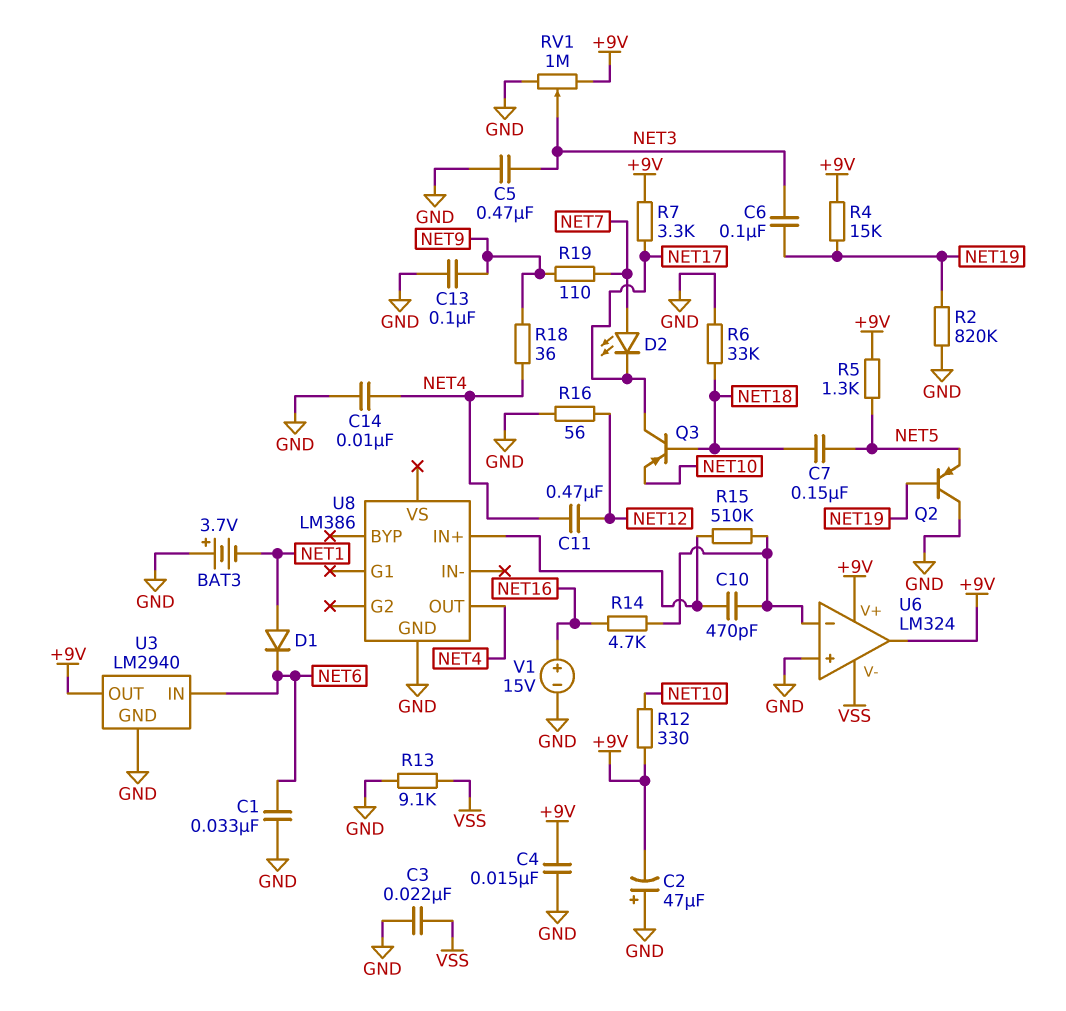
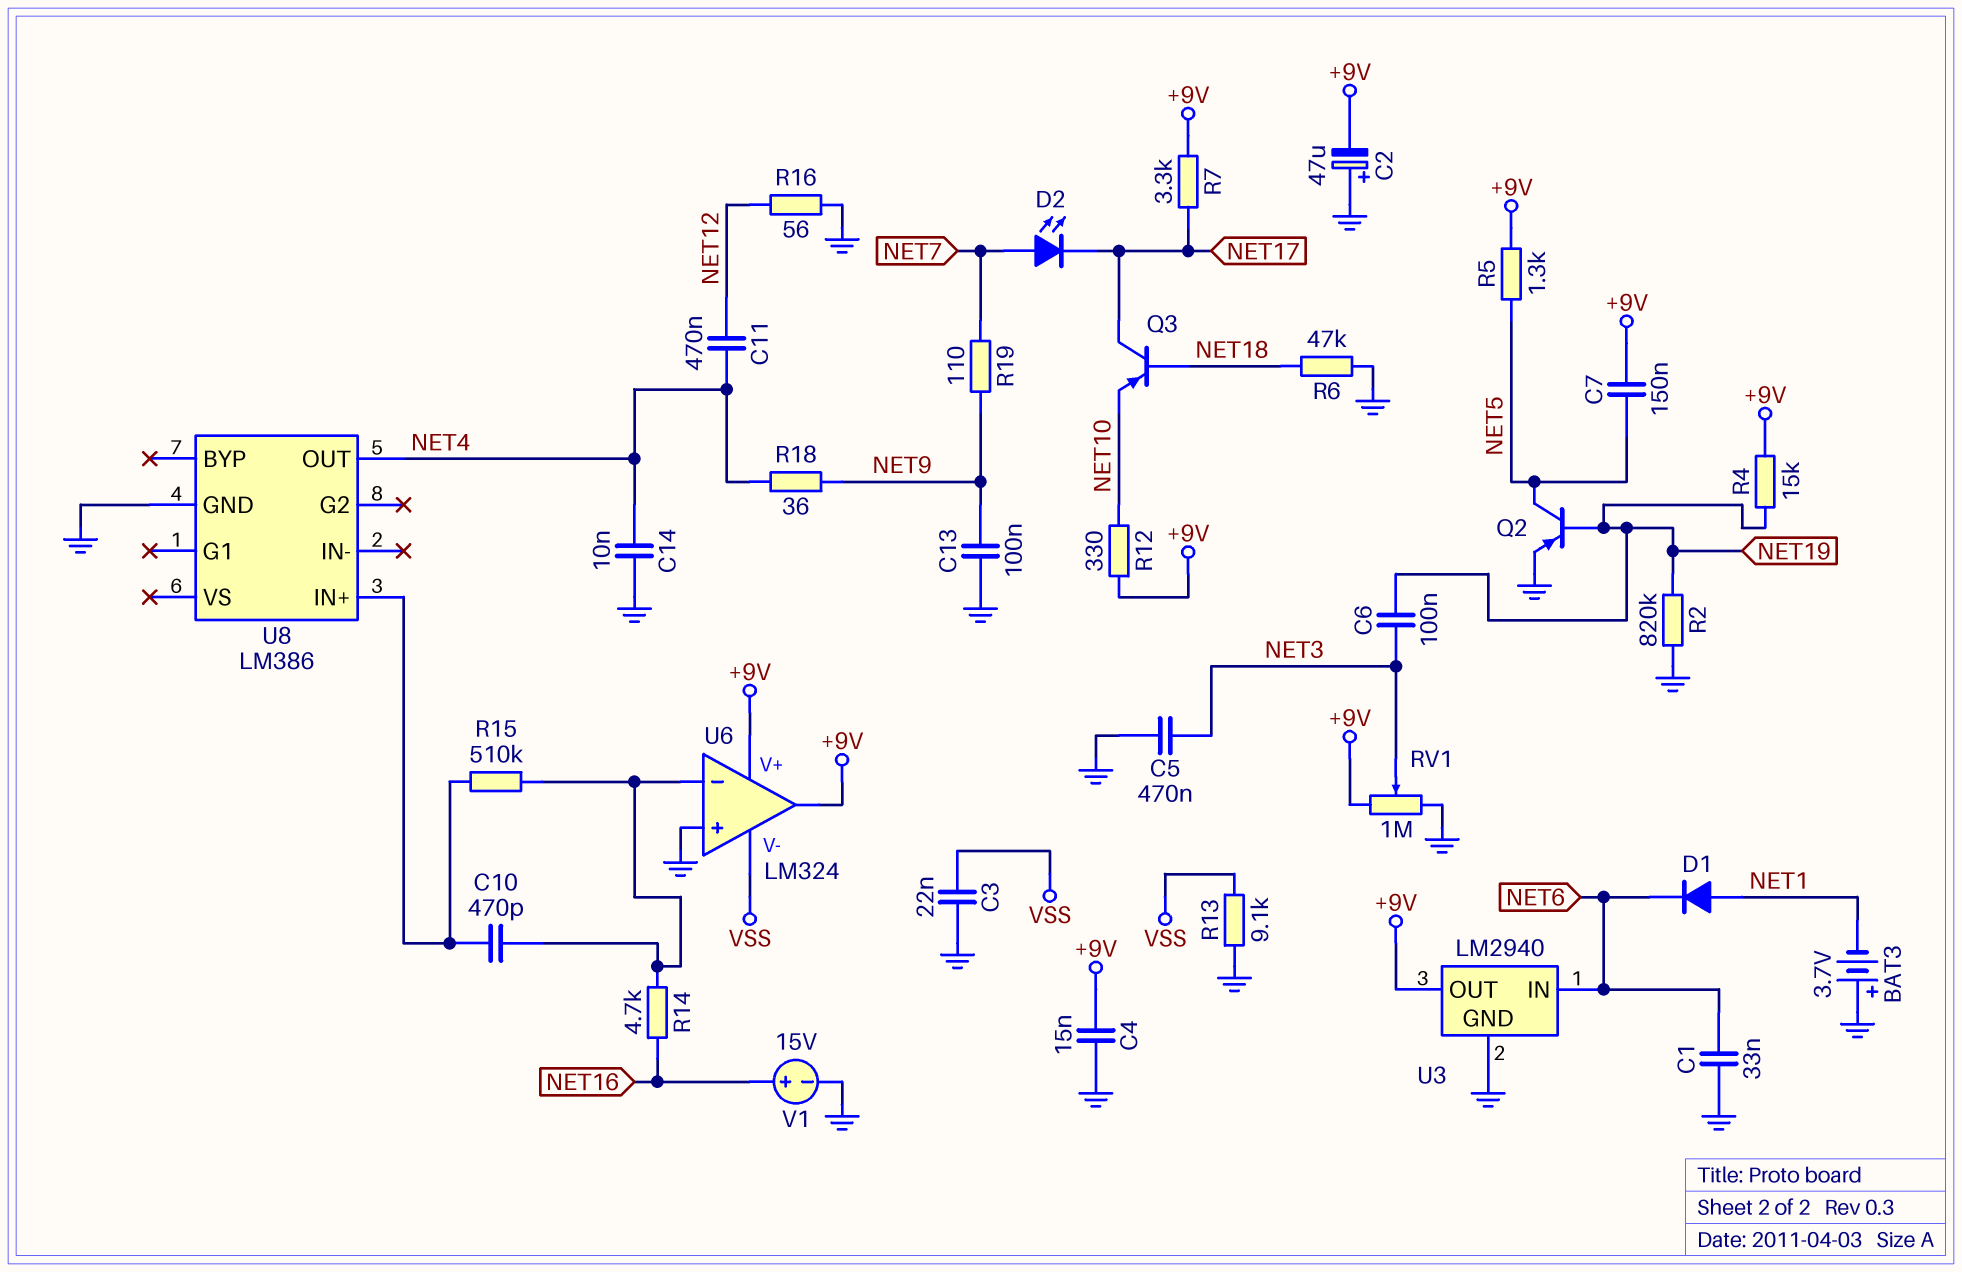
C7: 150nF (NET5, NET18) -> 150nF (+9V, NET5)
Q2: PNP (B NET19, C GND, E NET5) -> PNP (B NET19, C NET5, E GND)
R6: 33k (GND, NET18) -> 47k (GND, NET18)

